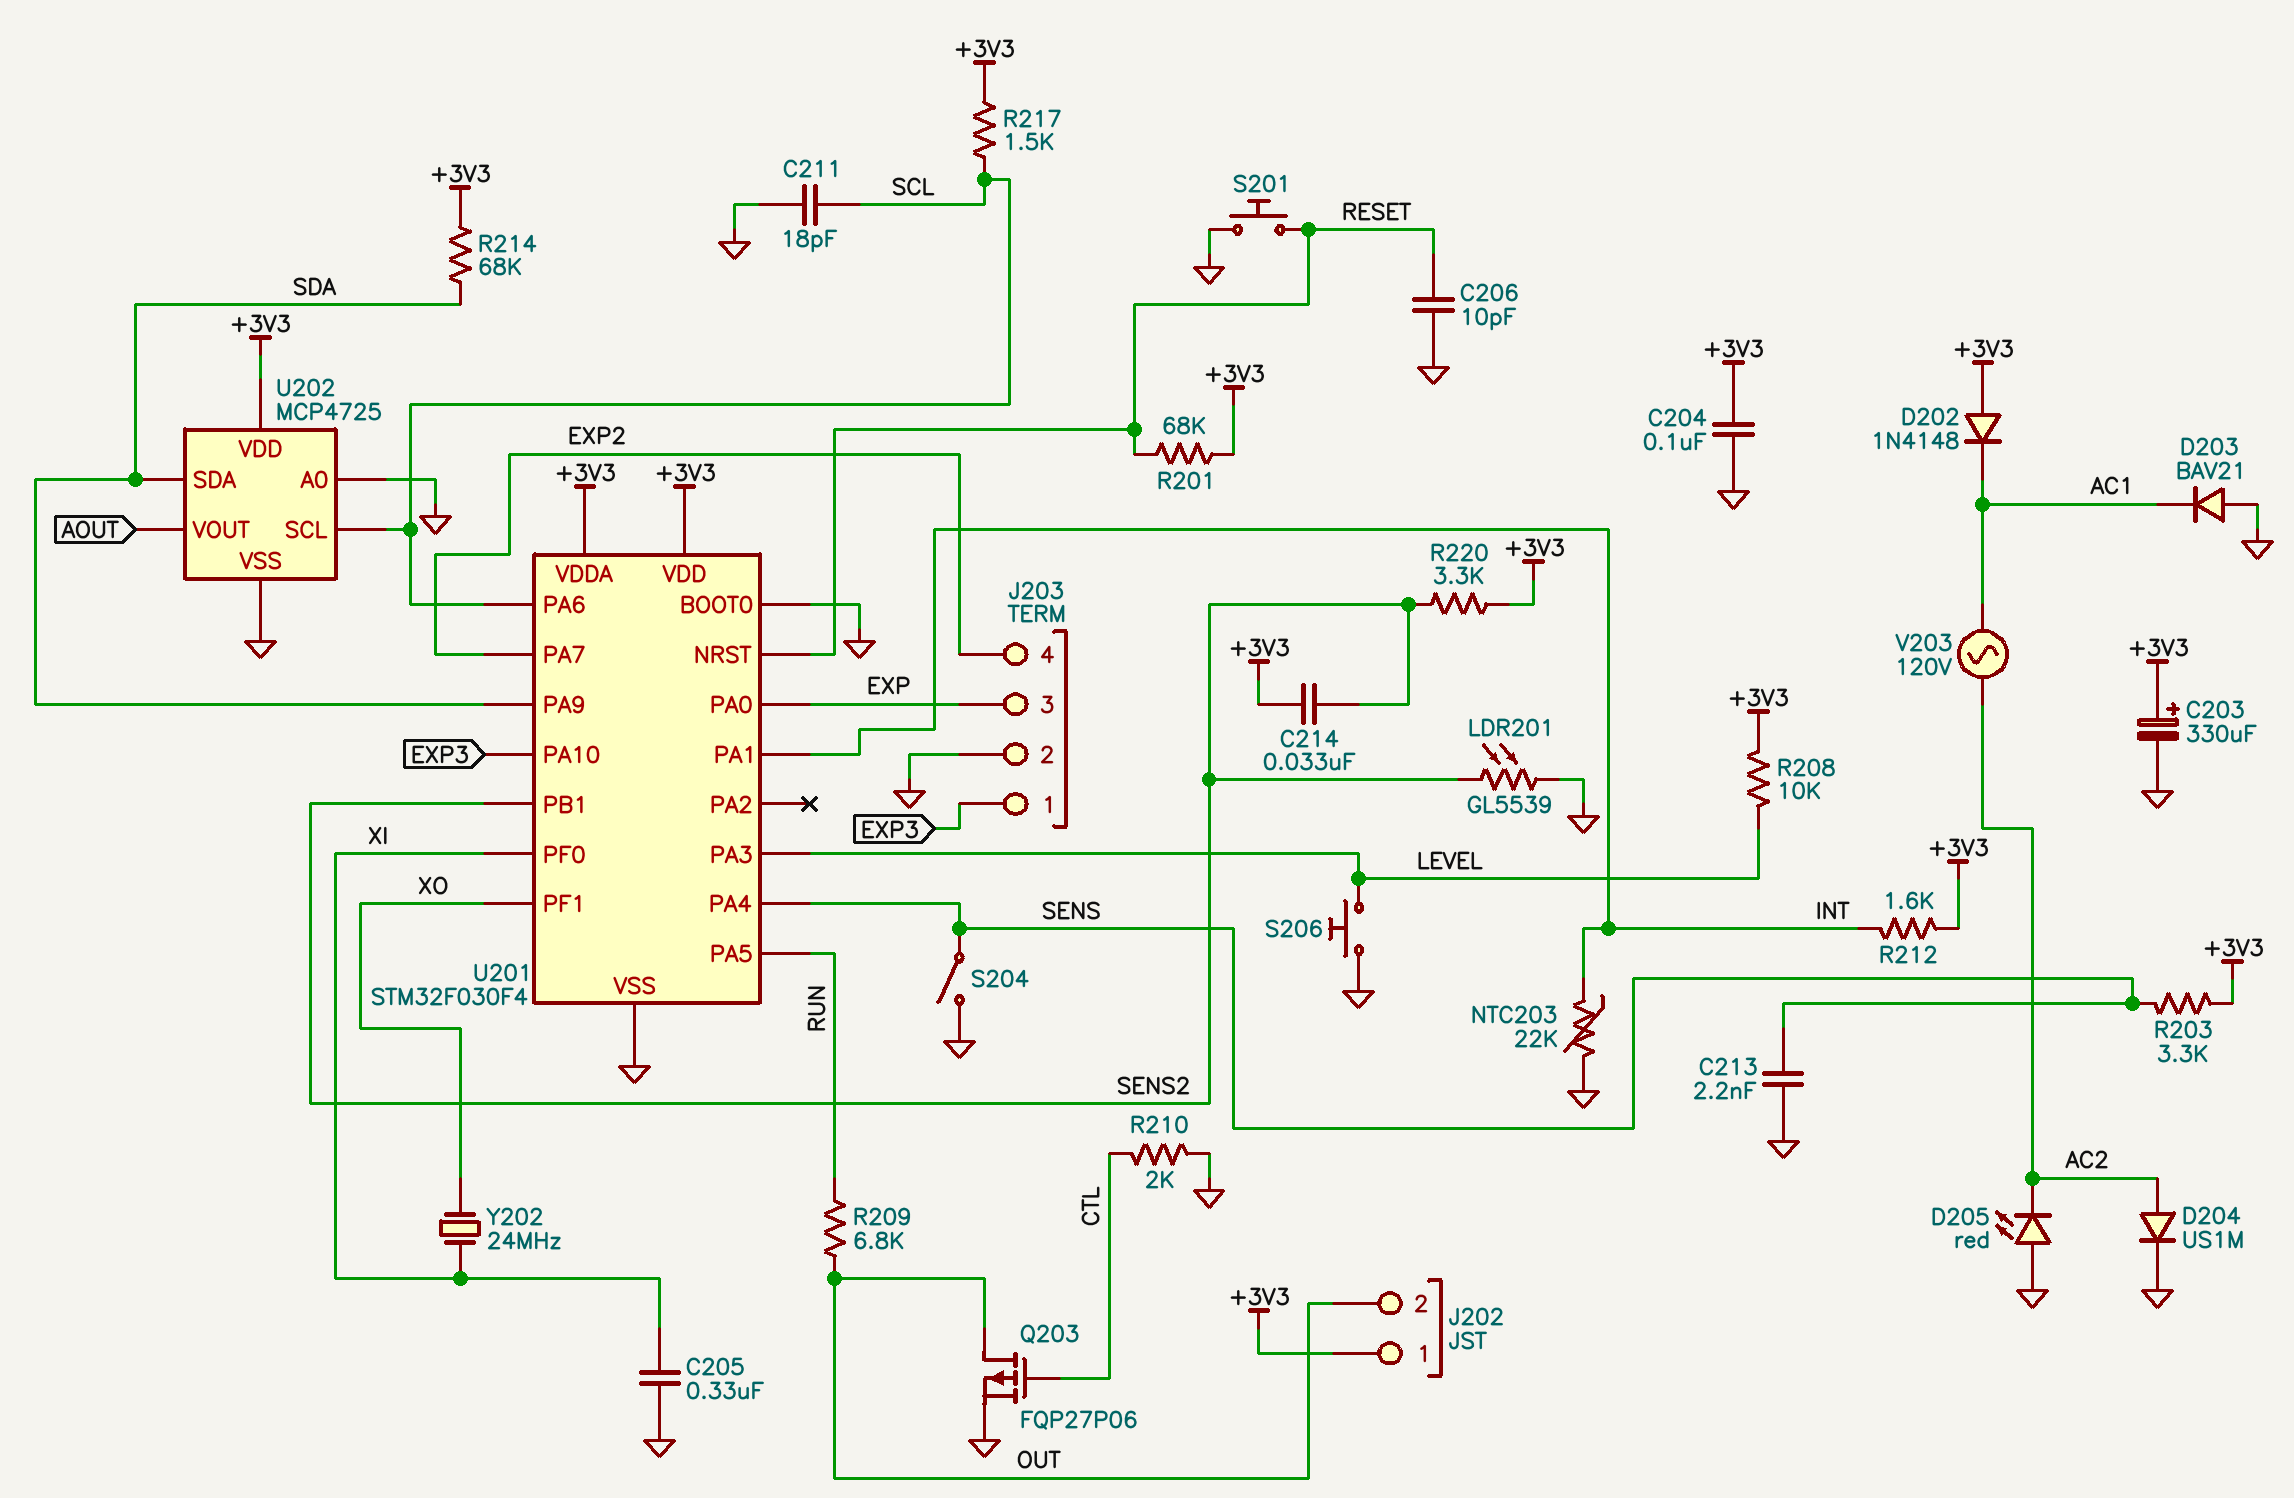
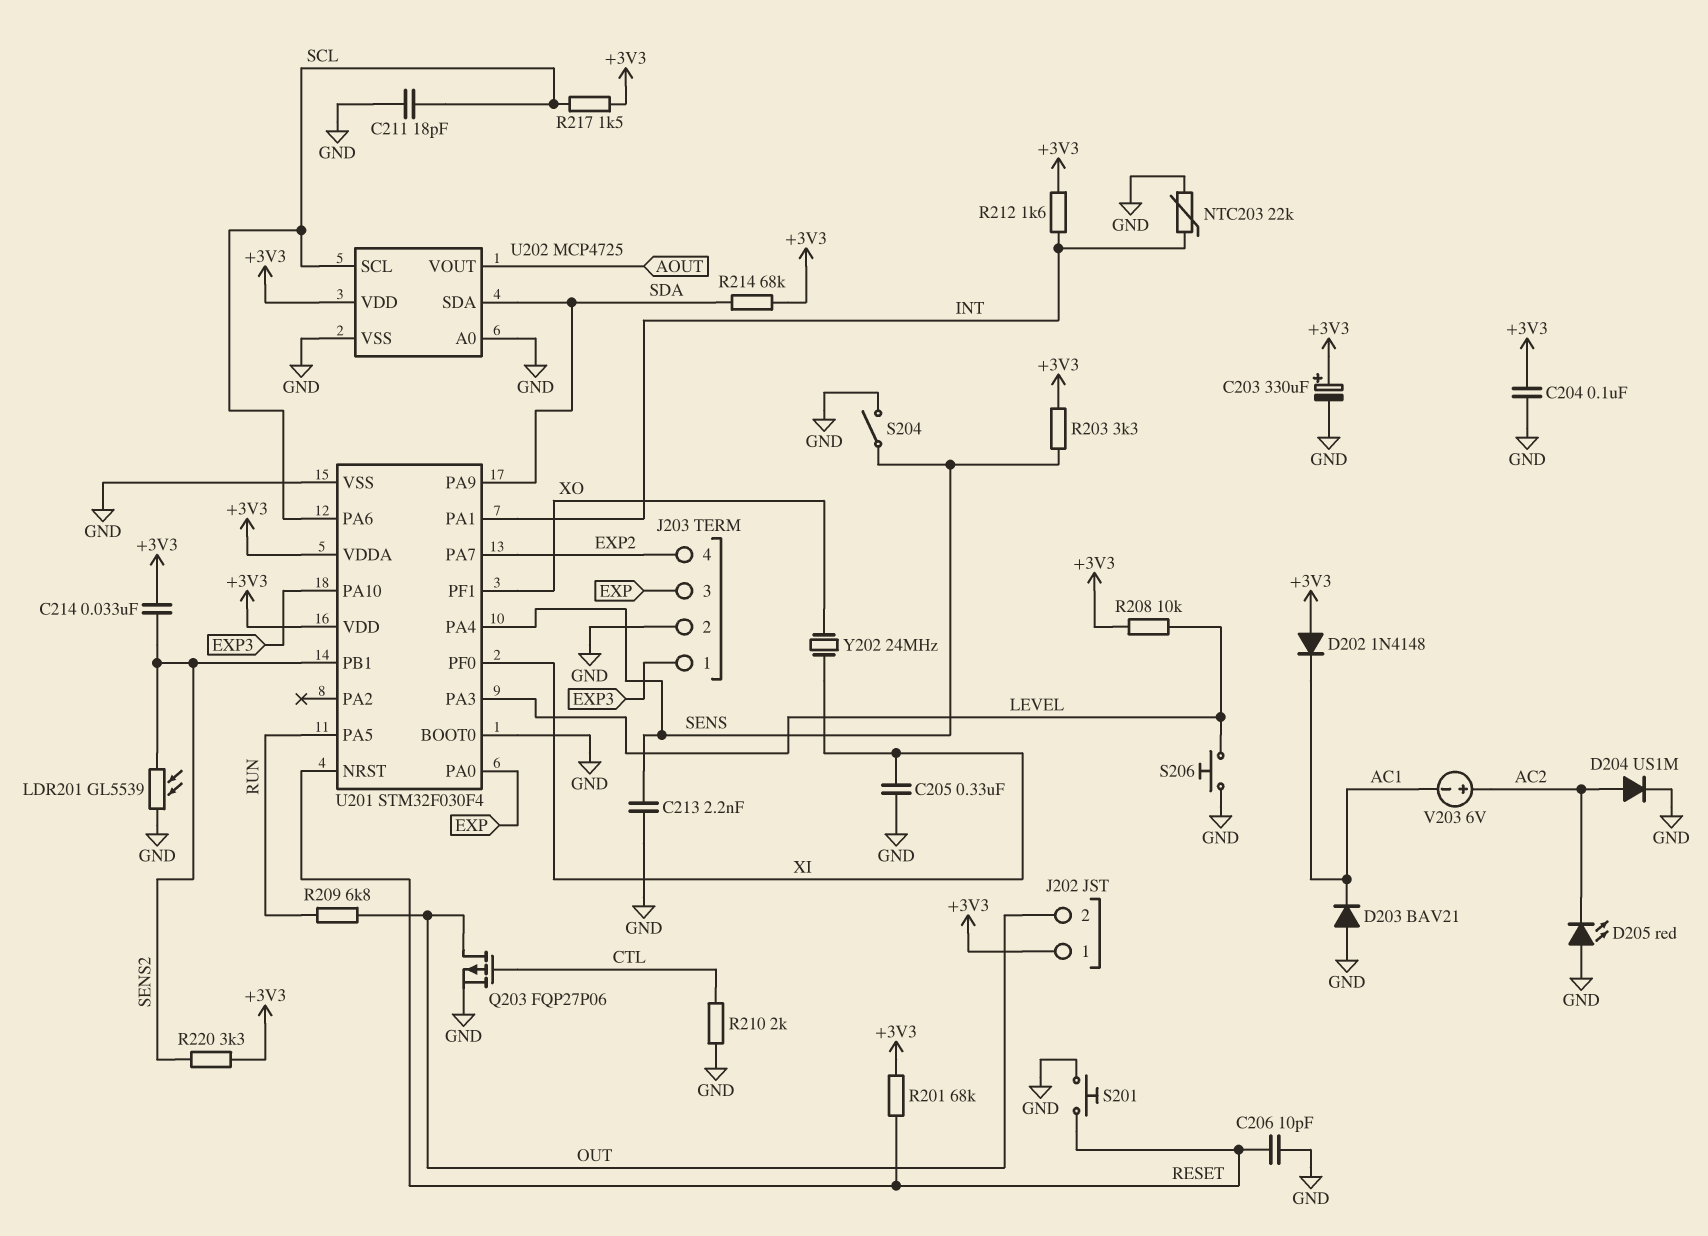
V203: AC 120V (AC1, AC2) -> 6V (plus AC2, minus AC1)

